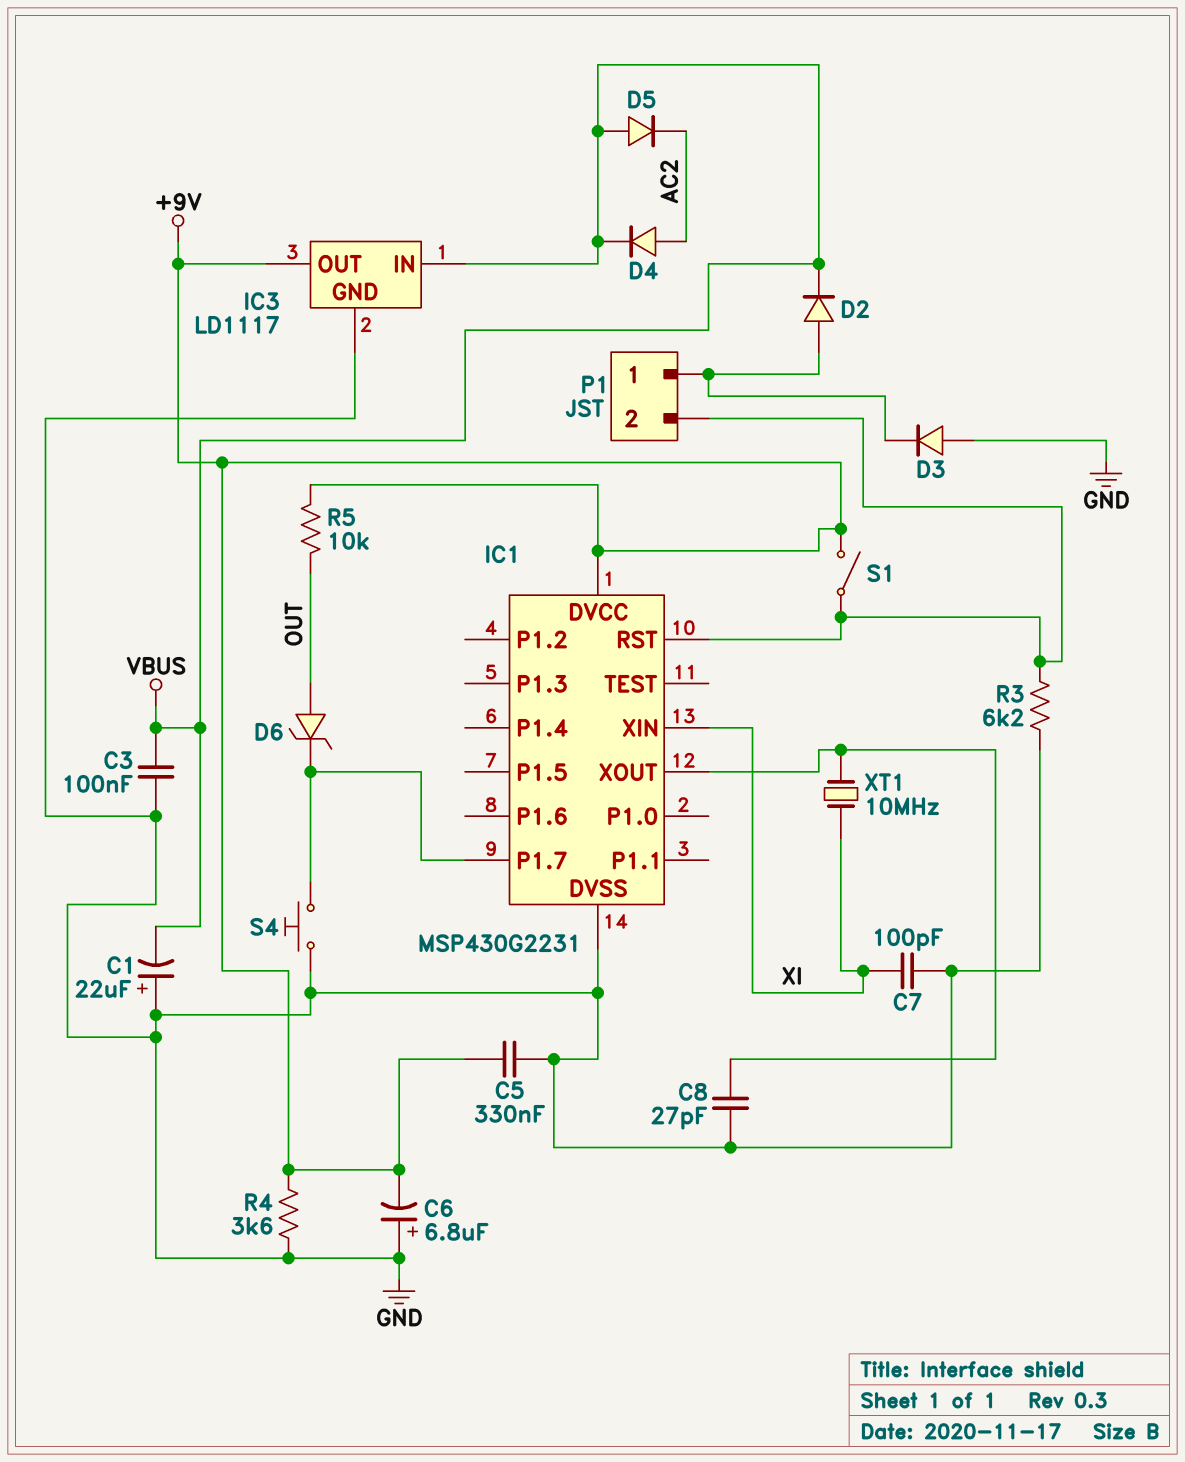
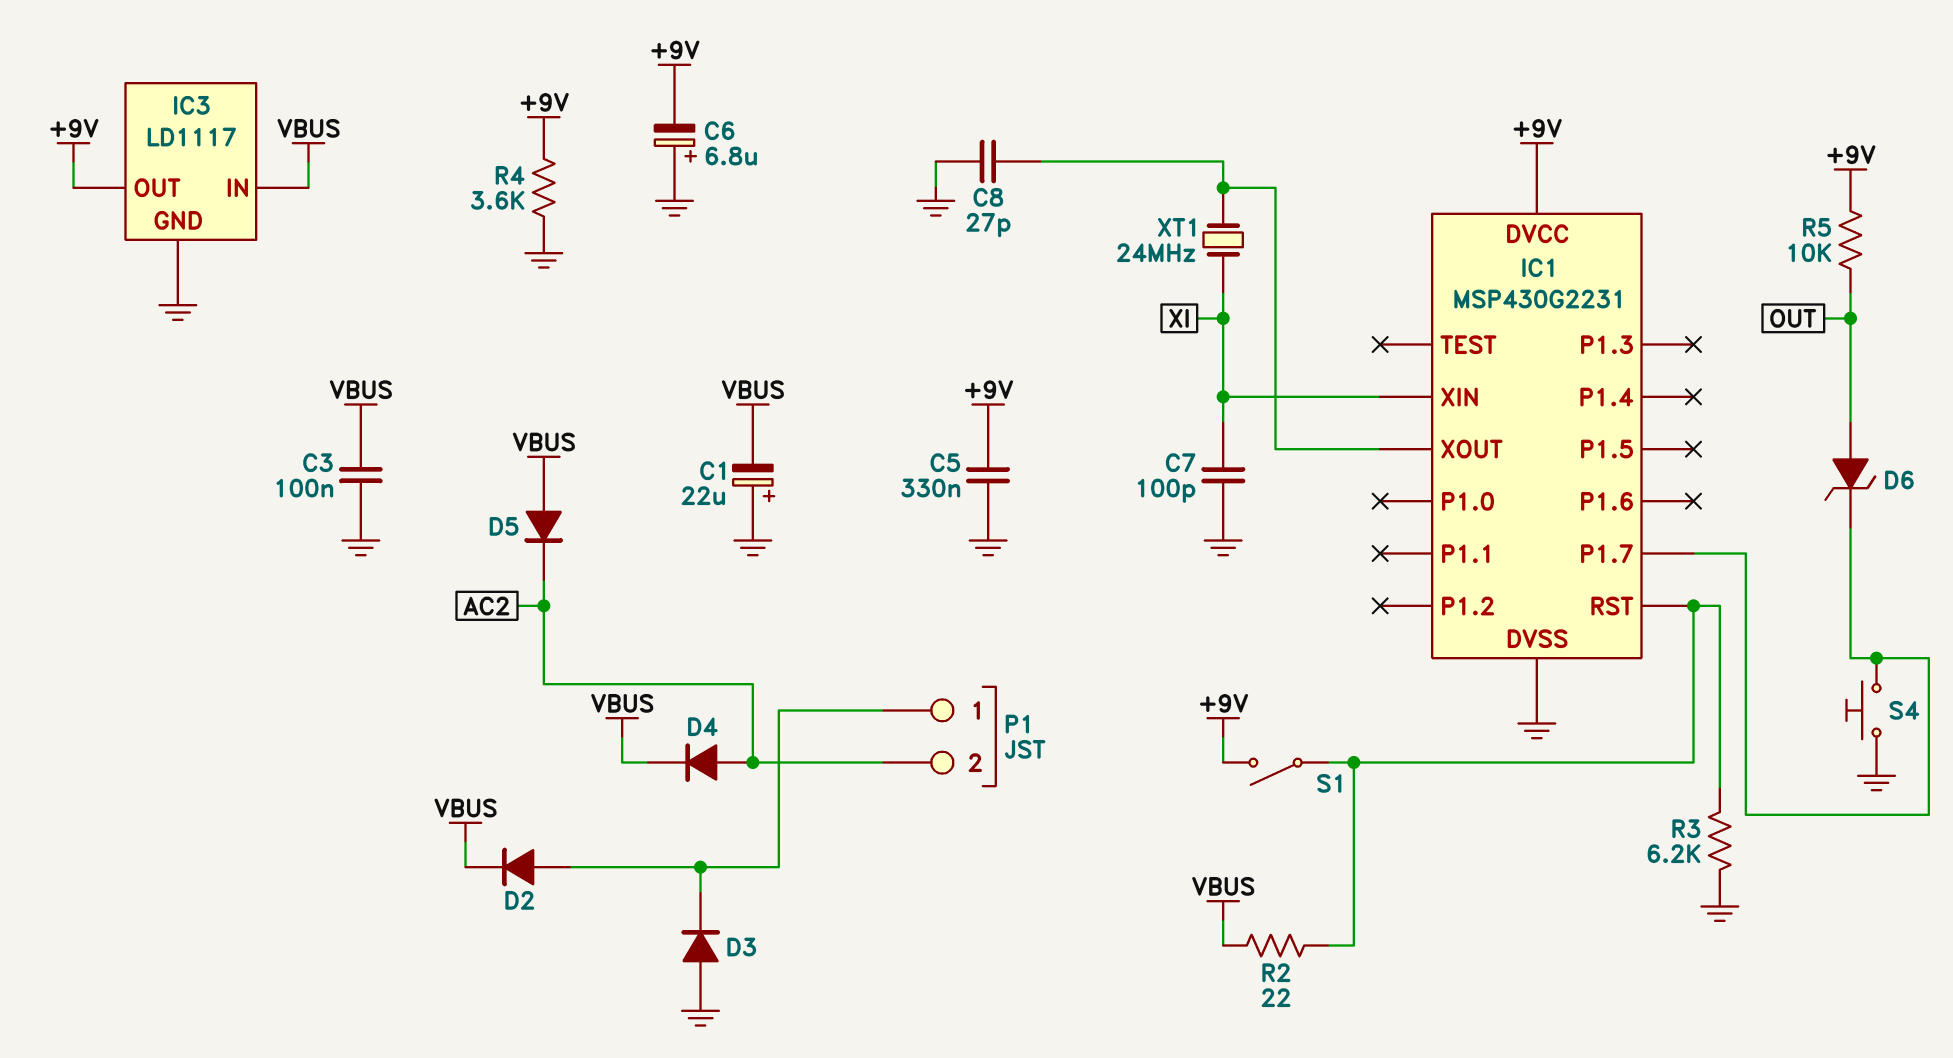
P1 pin 2: IC1/RST -> AC2
R2: none -> 22 (IC1/RST, VBUS)
XT1: 10MHz (IC1/XOUT, XI) -> 24MHz (IC1/XOUT, XI)

